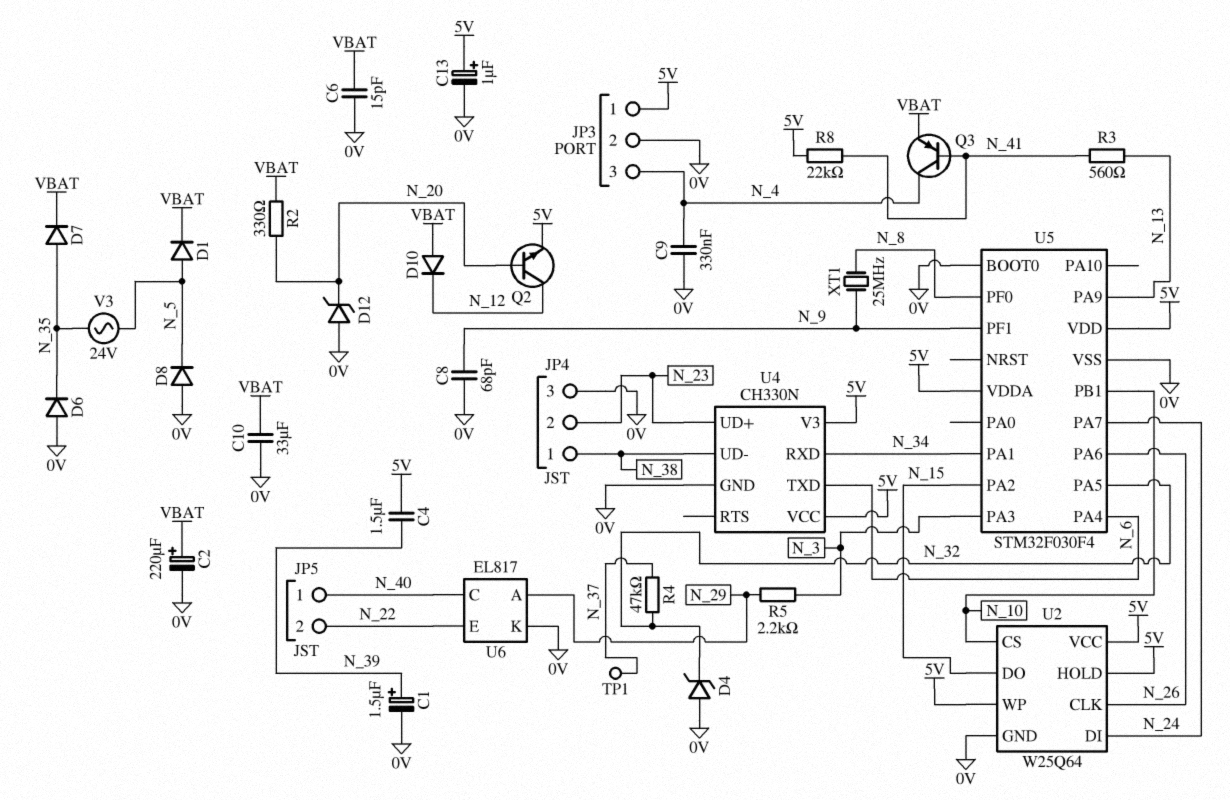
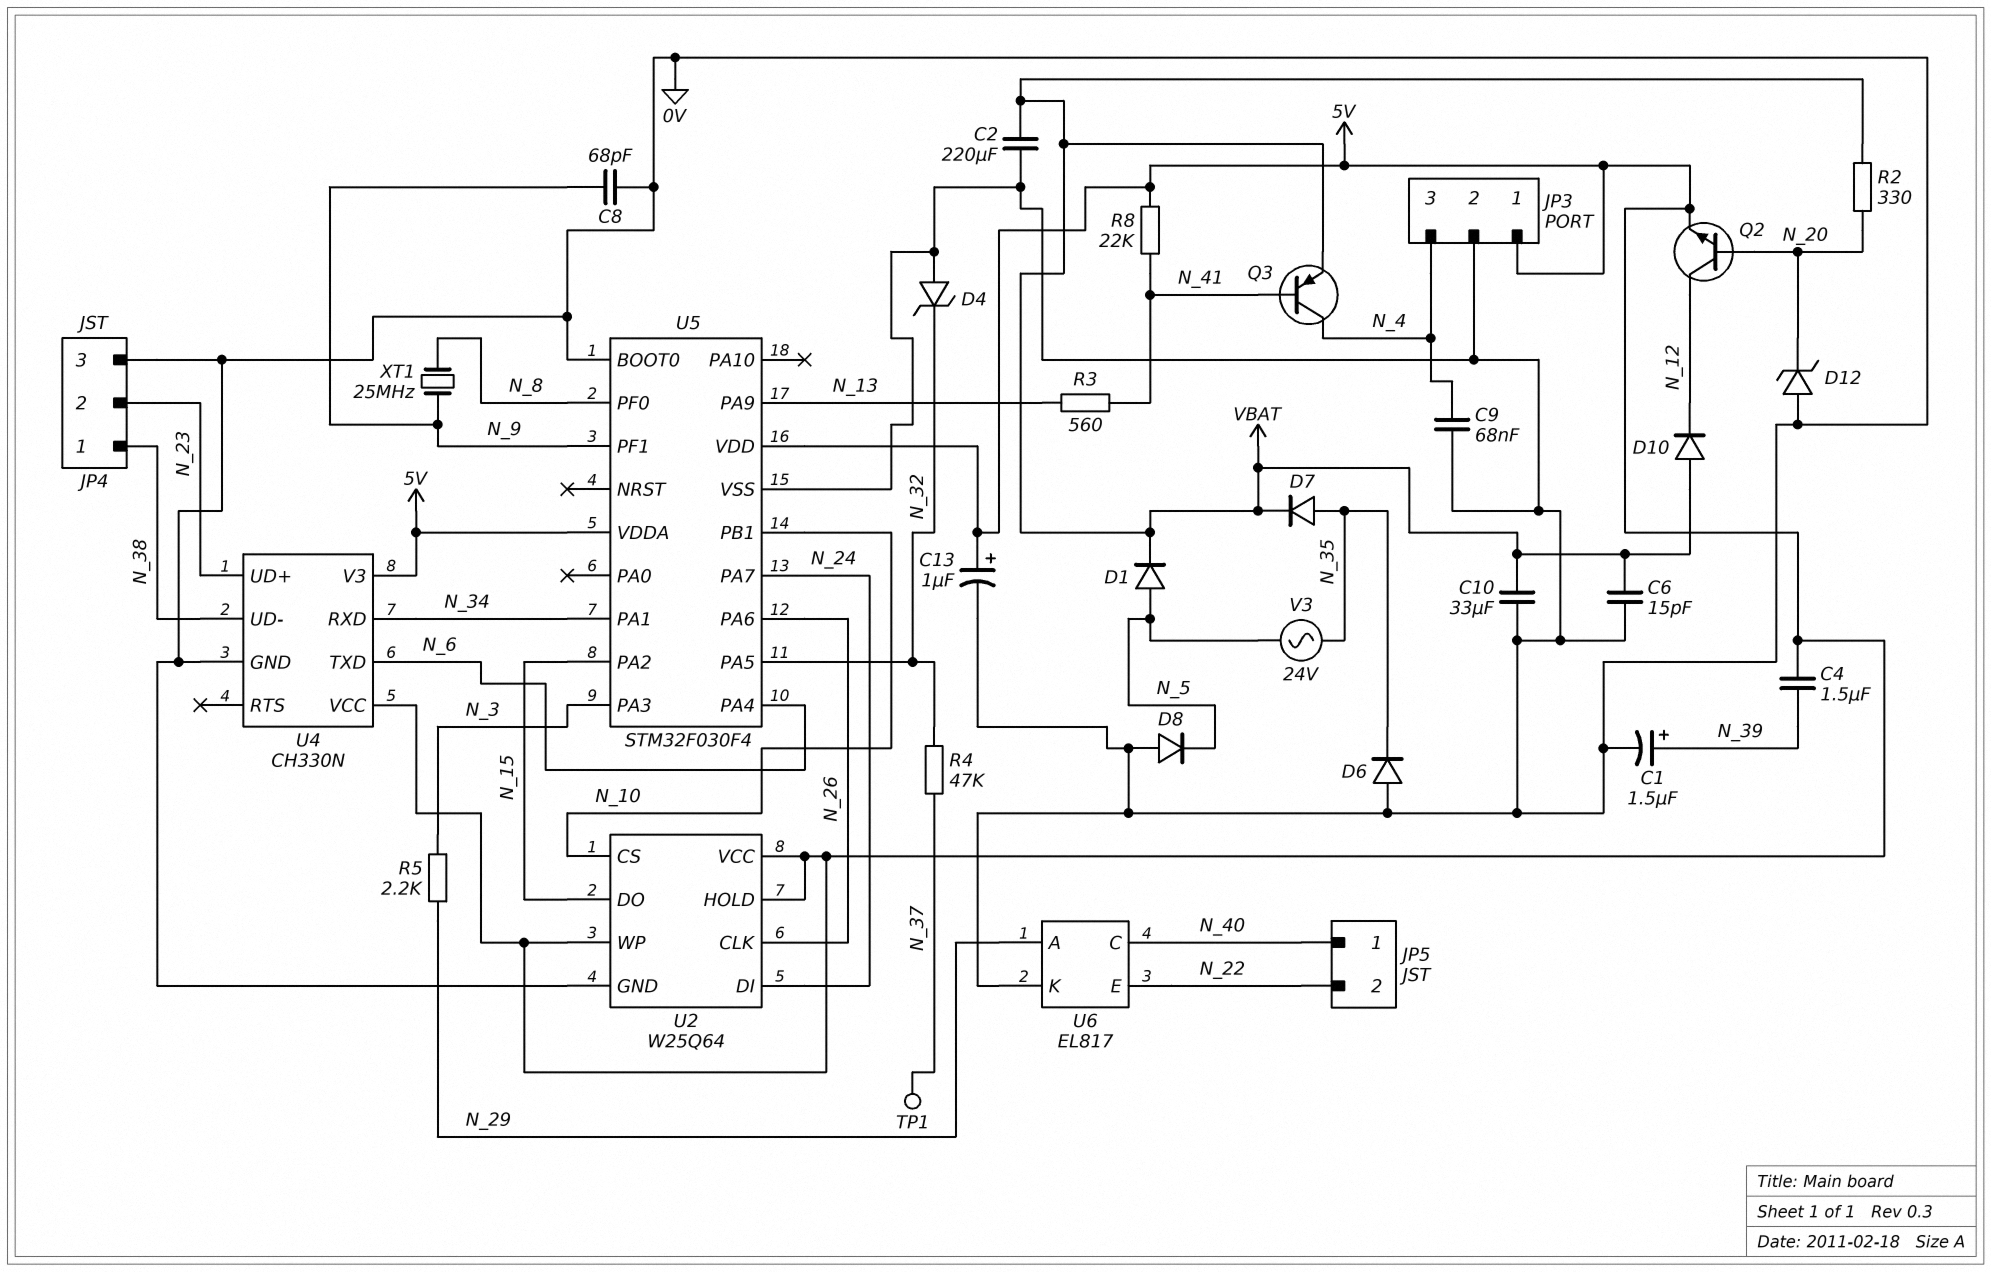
C2: 220uF (plus VBAT, minus 0V) -> 220uF (0V, VBAT)
C9: 330nF (0V, N_4) -> 68nF (0V, N_4)

